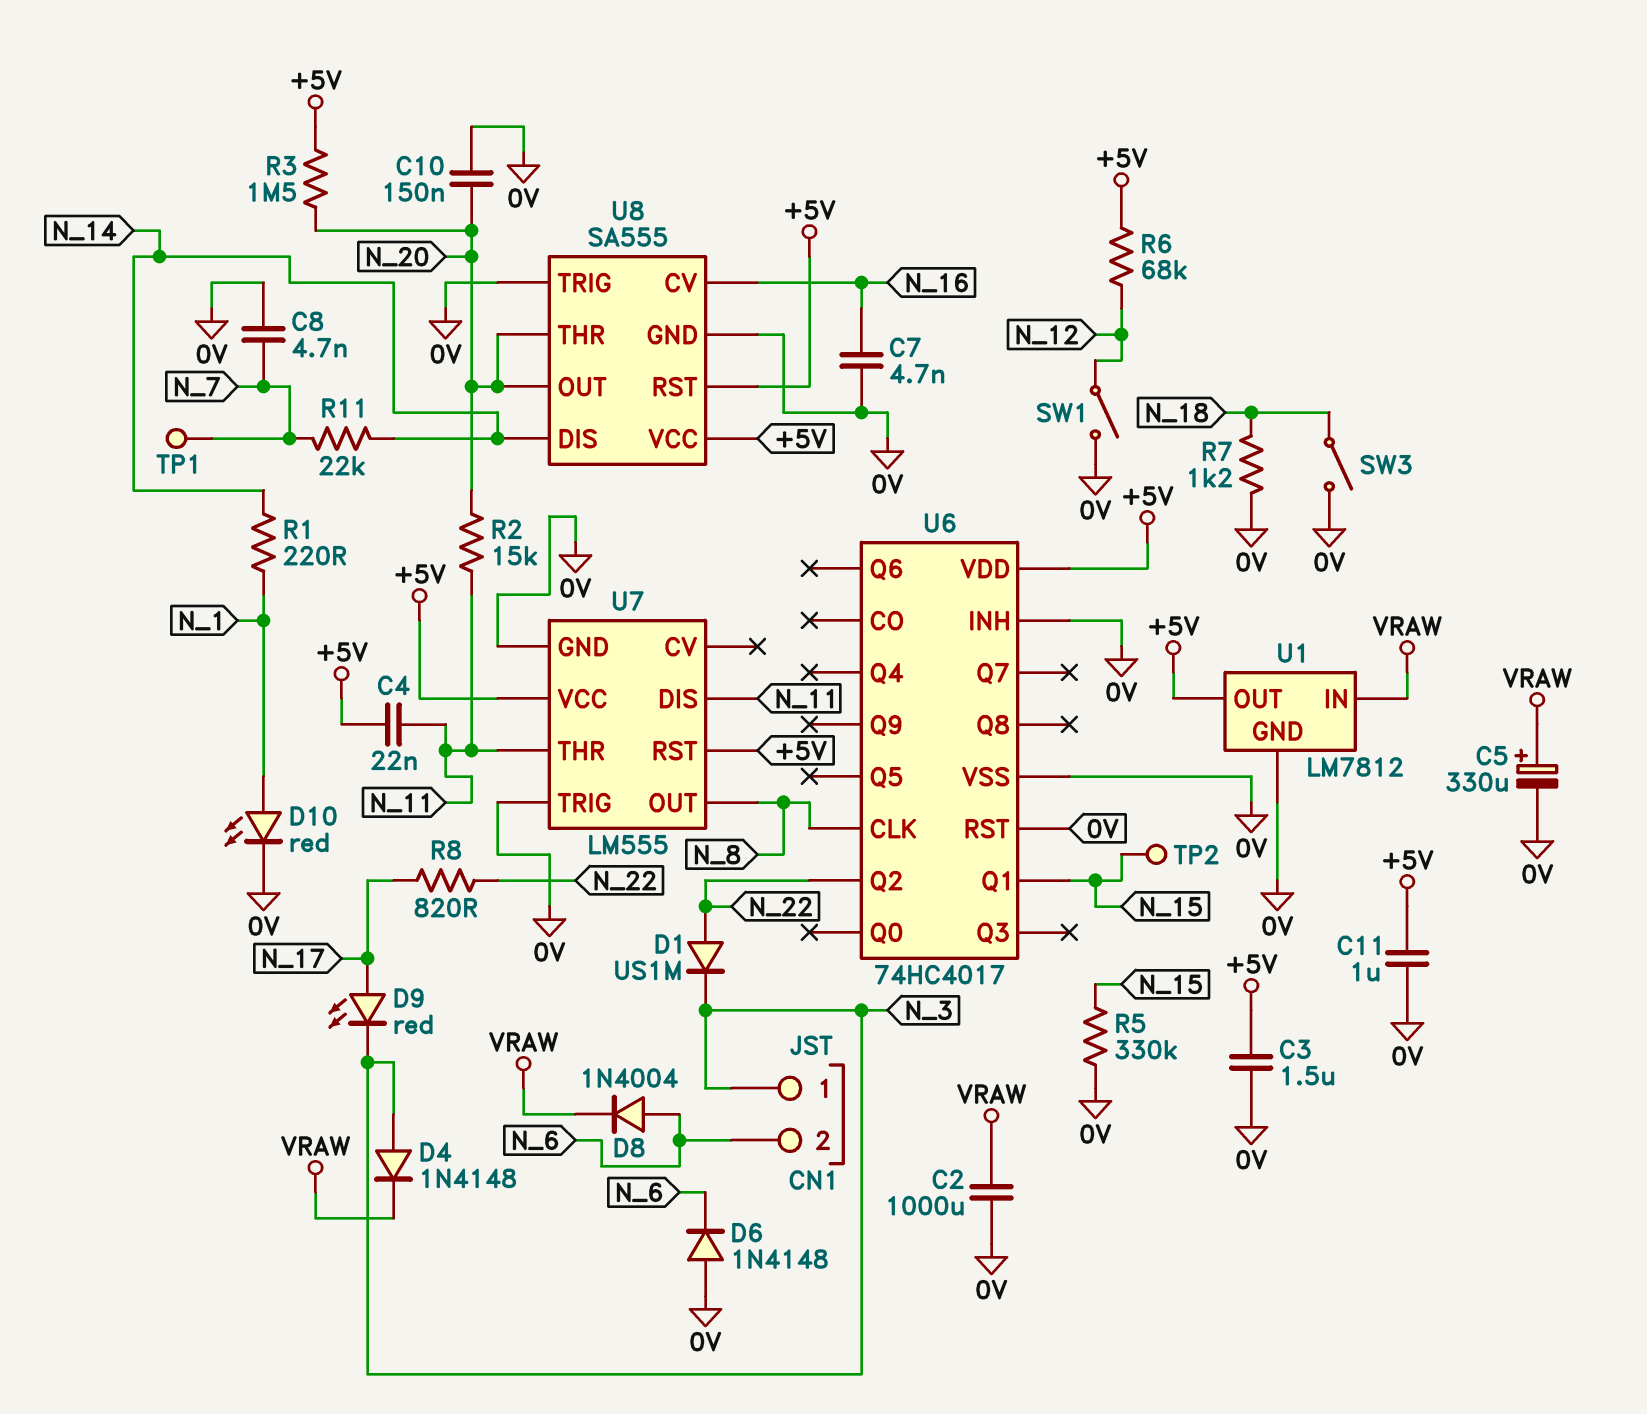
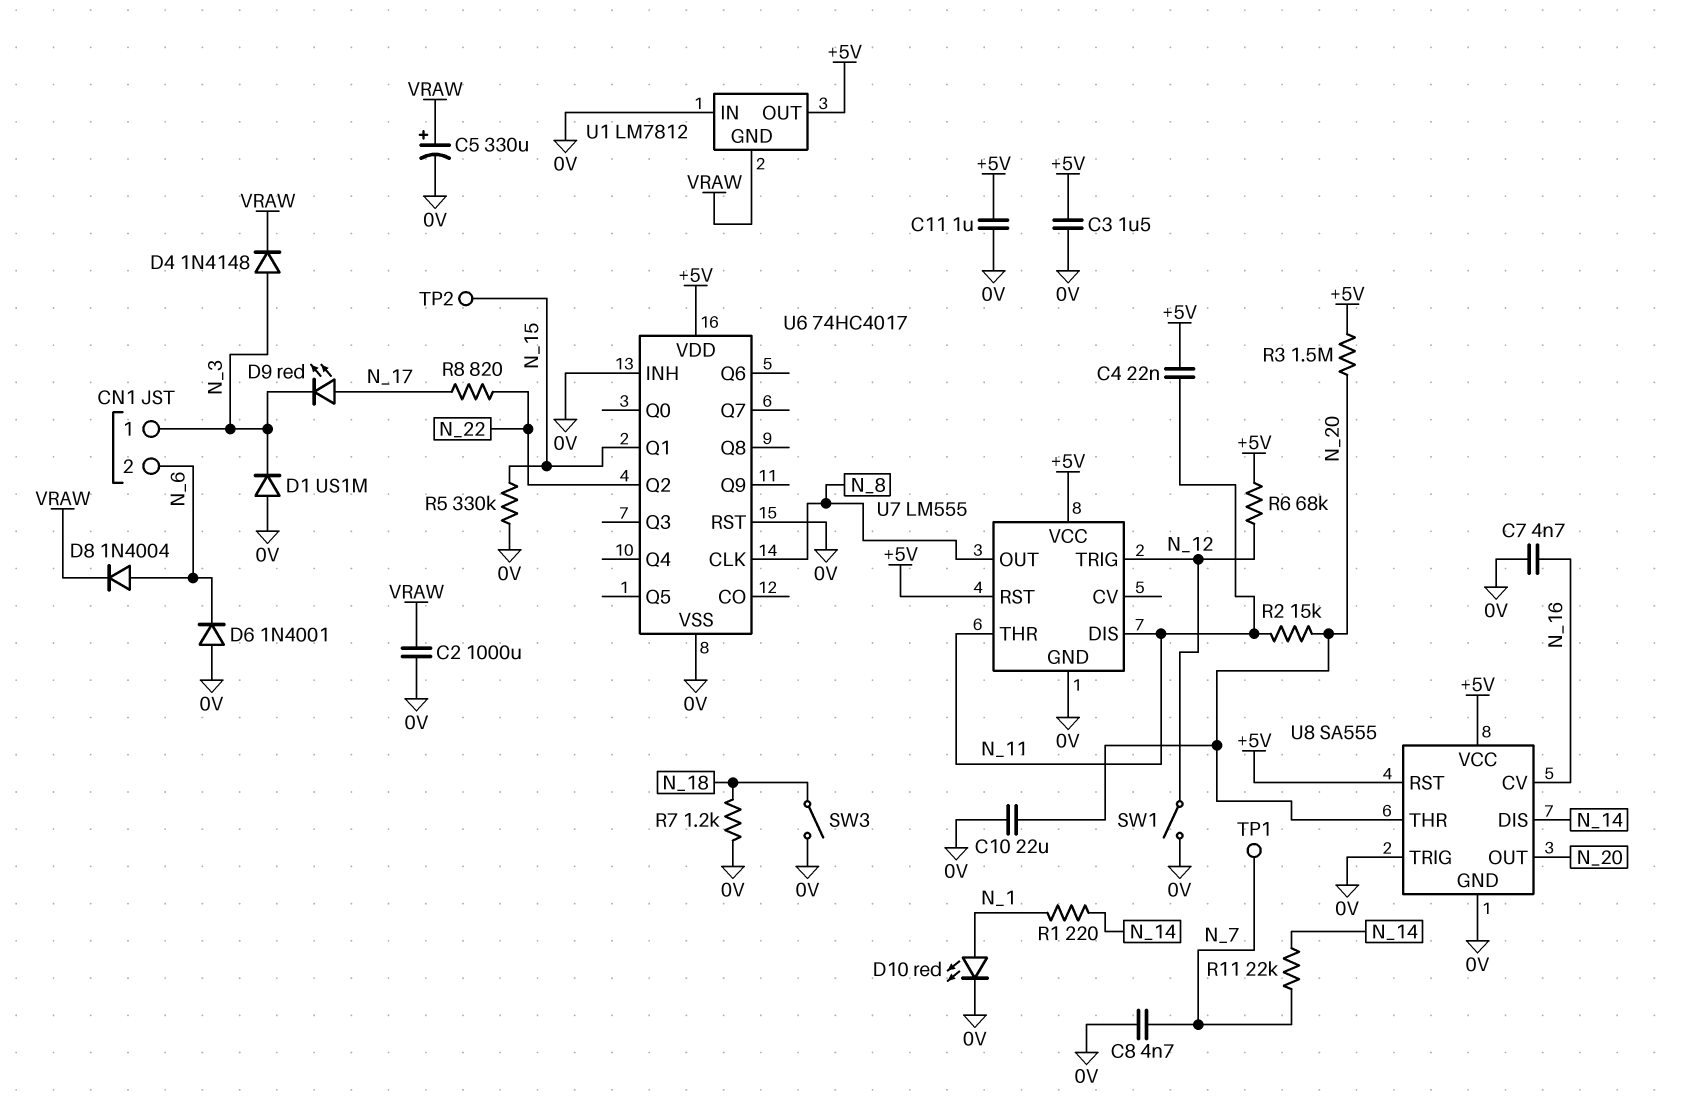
C10: 150nF (0V, N_20) -> 22uF (0V, N_20)
D1: diode US1M (A N_22, K N_3) -> diode US1M (A 0V, K N_3)
D6: diode 1N4148 (A 0V, K N_6) -> diode 1N4001 (A 0V, K N_6)
U1 pin GND: 0V -> VRAW
U1 pin IN: VRAW -> 0V
U7 pin TRIG: 0V -> N_12

